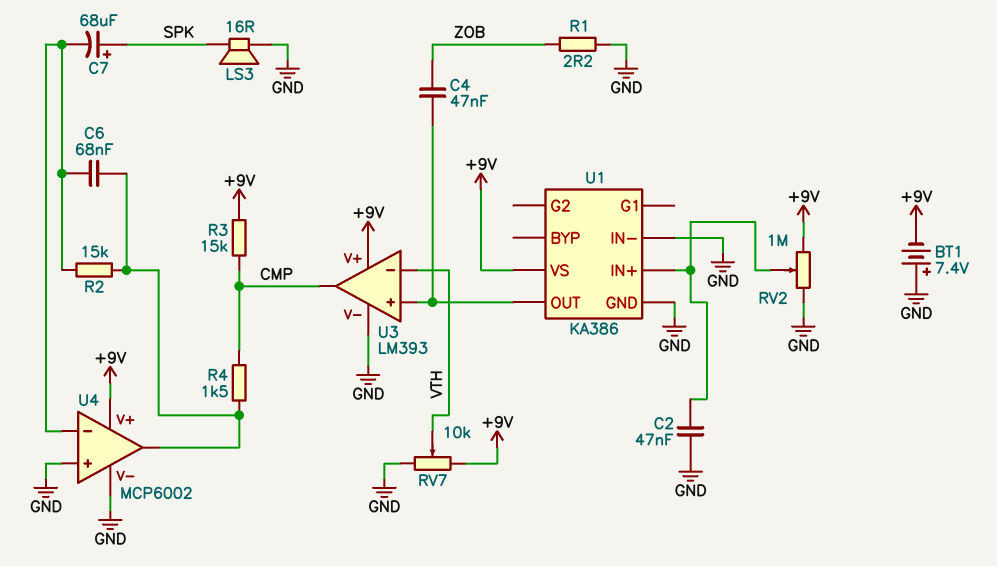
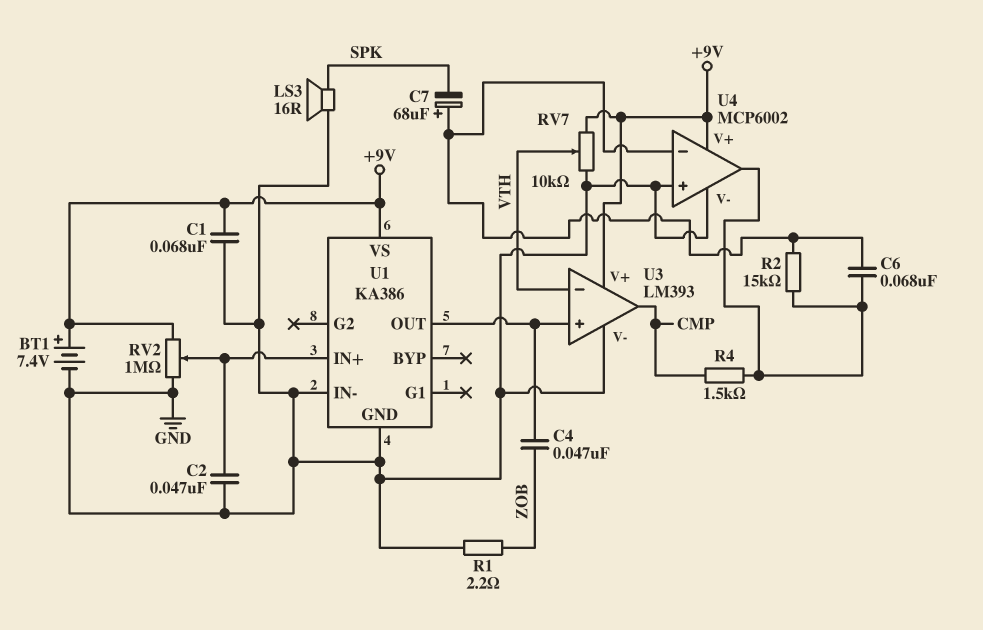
BT1: 7.4V (plus GND, minus +9V) -> 7.4V (plus +9V, minus GND)
C1: none -> 68nF (+9V, GND)
C7: 68uF (plus SPK, minus U4/in-) -> 68uF (plus U4/in-, minus SPK)
R3: 15k (+9V, CMP) -> none

